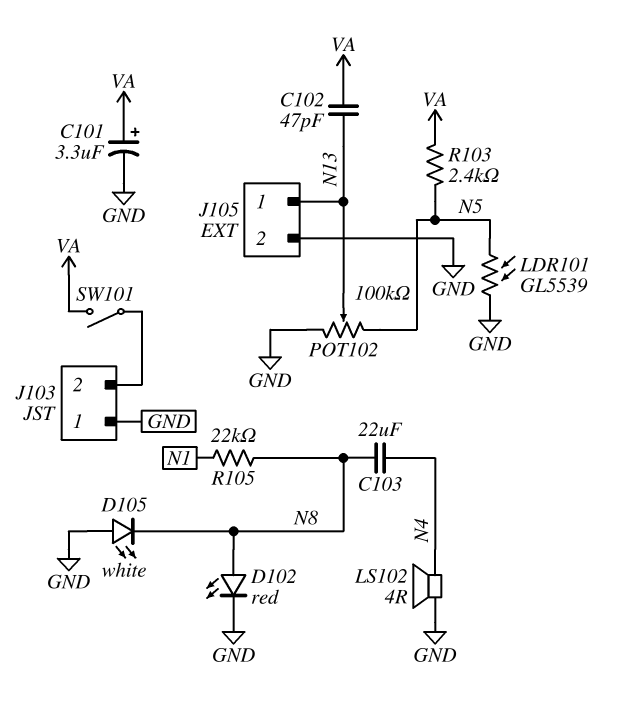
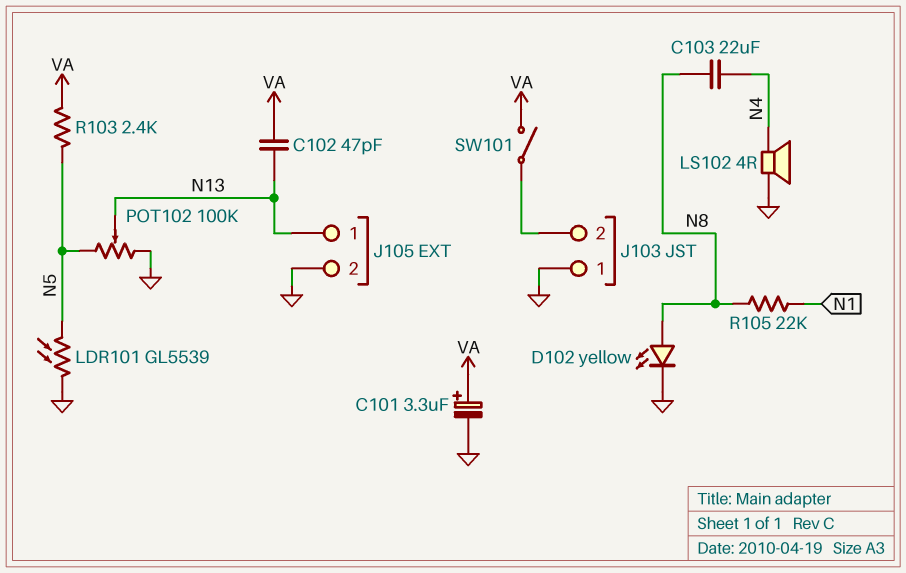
D102: LED red (A N8, K GND) -> LED yellow (A N8, K GND)
D105: LED white (A GND, K N8) -> none

